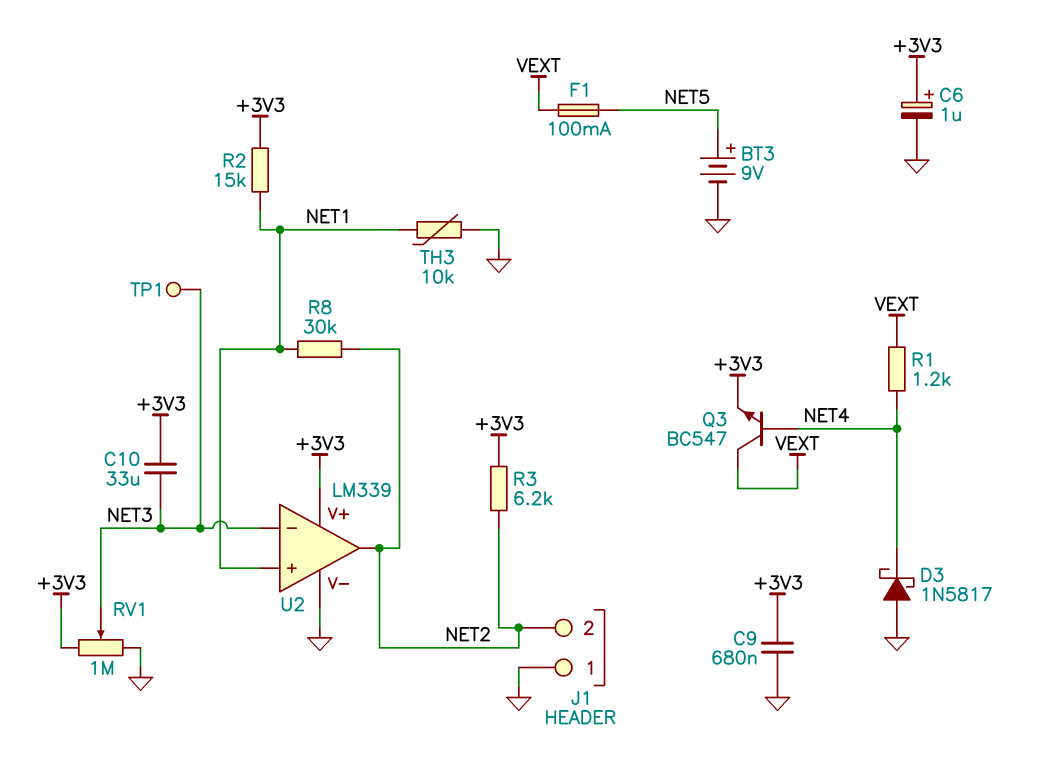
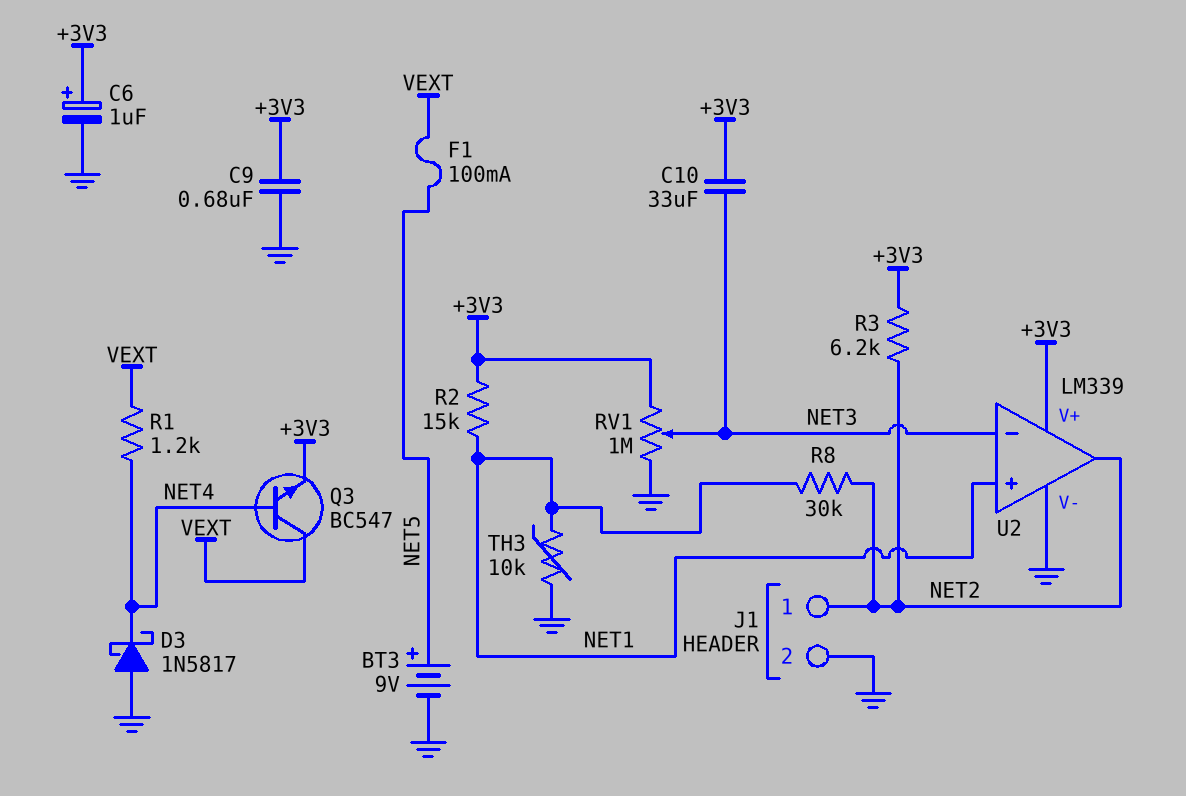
J1 pin 1: GND -> NET2
J1 pin 2: NET2 -> GND
TP1: test point (NET3) -> none

